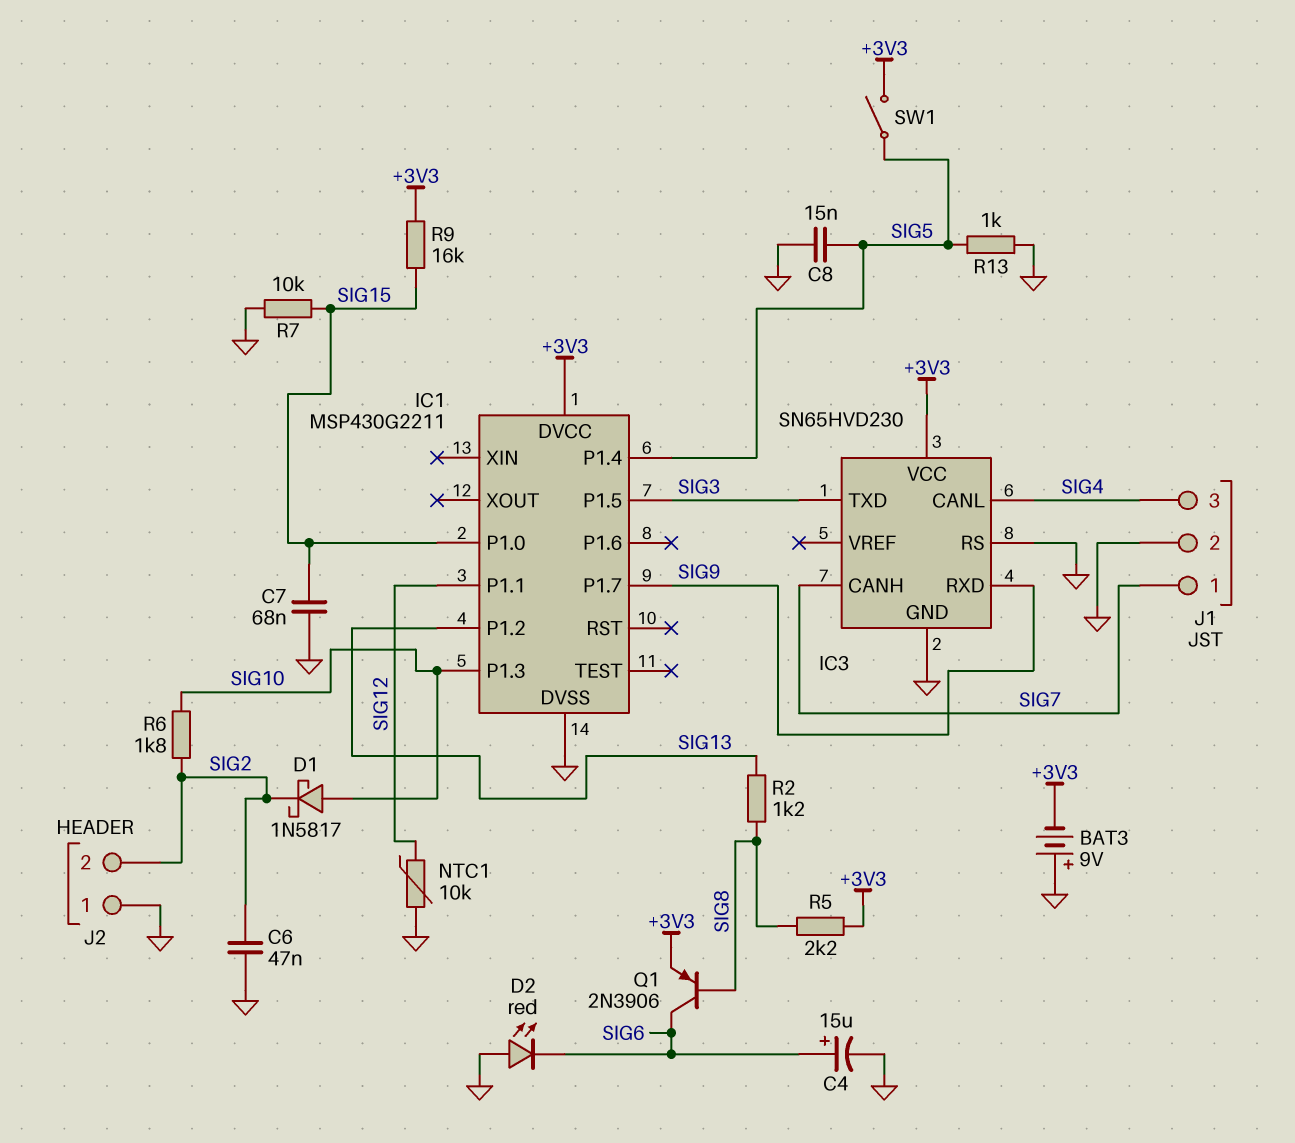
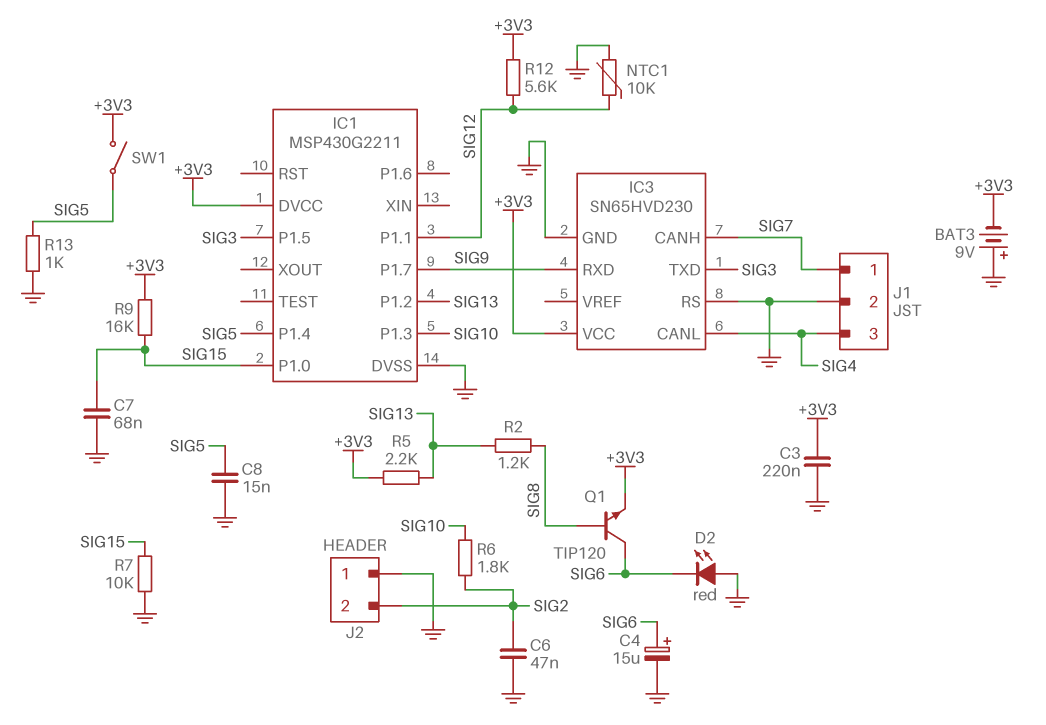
C3: none -> 220nF (+3V3, GND)
D1: schottky 1N5817 (A SIG10, K SIG2) -> none
Q1: PNP 2N3906 (B SIG8, C SIG6, E +3V3) -> NPN TIP120 (B SIG8, C SIG6, E +3V3)
R5: 2.2k (+3V3, SIG8) -> 2.2k (+3V3, SIG13)
R12: none -> 5.6k (+3V3, SIG12)

